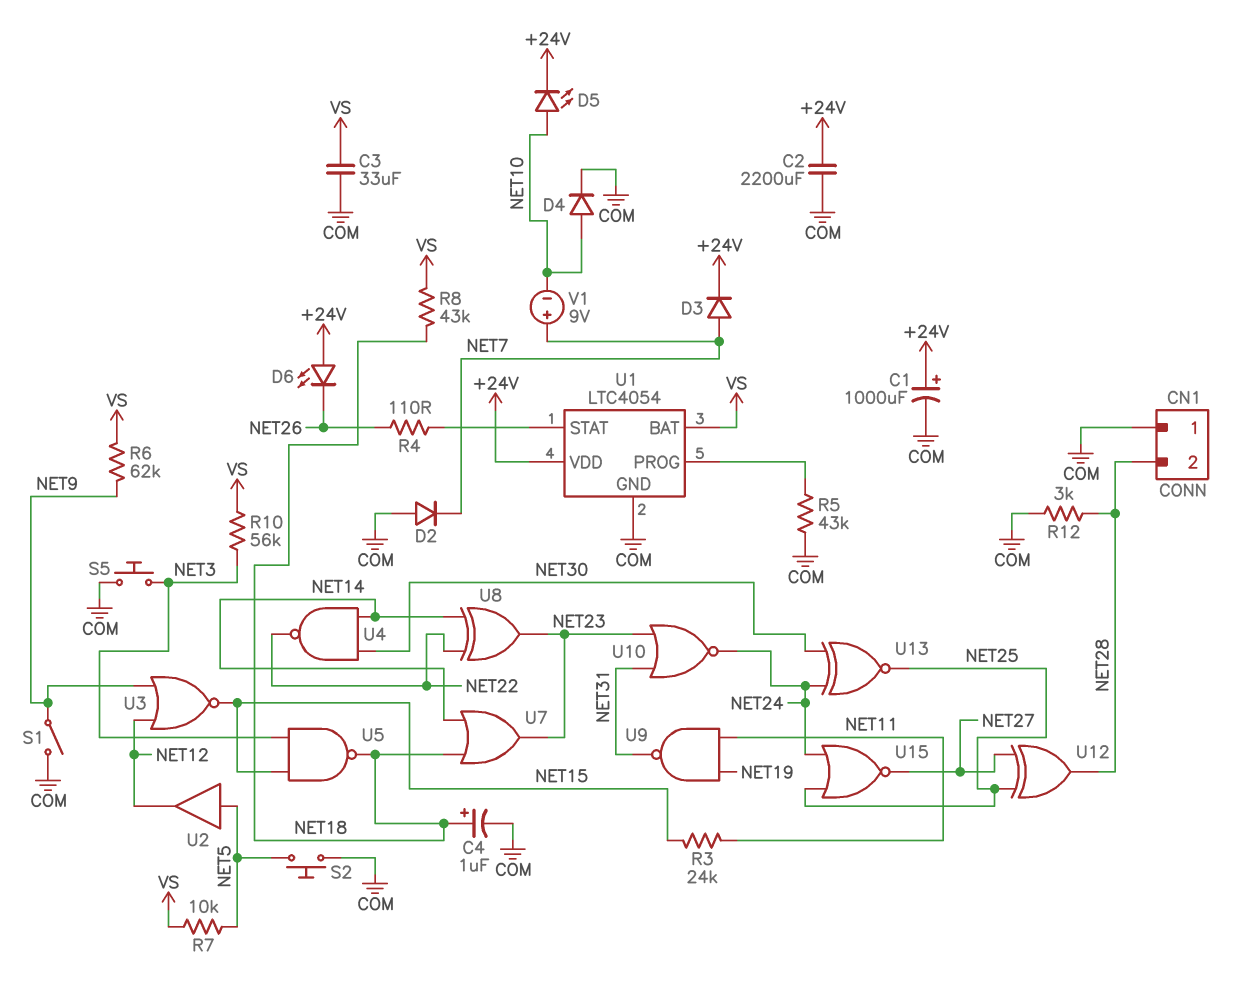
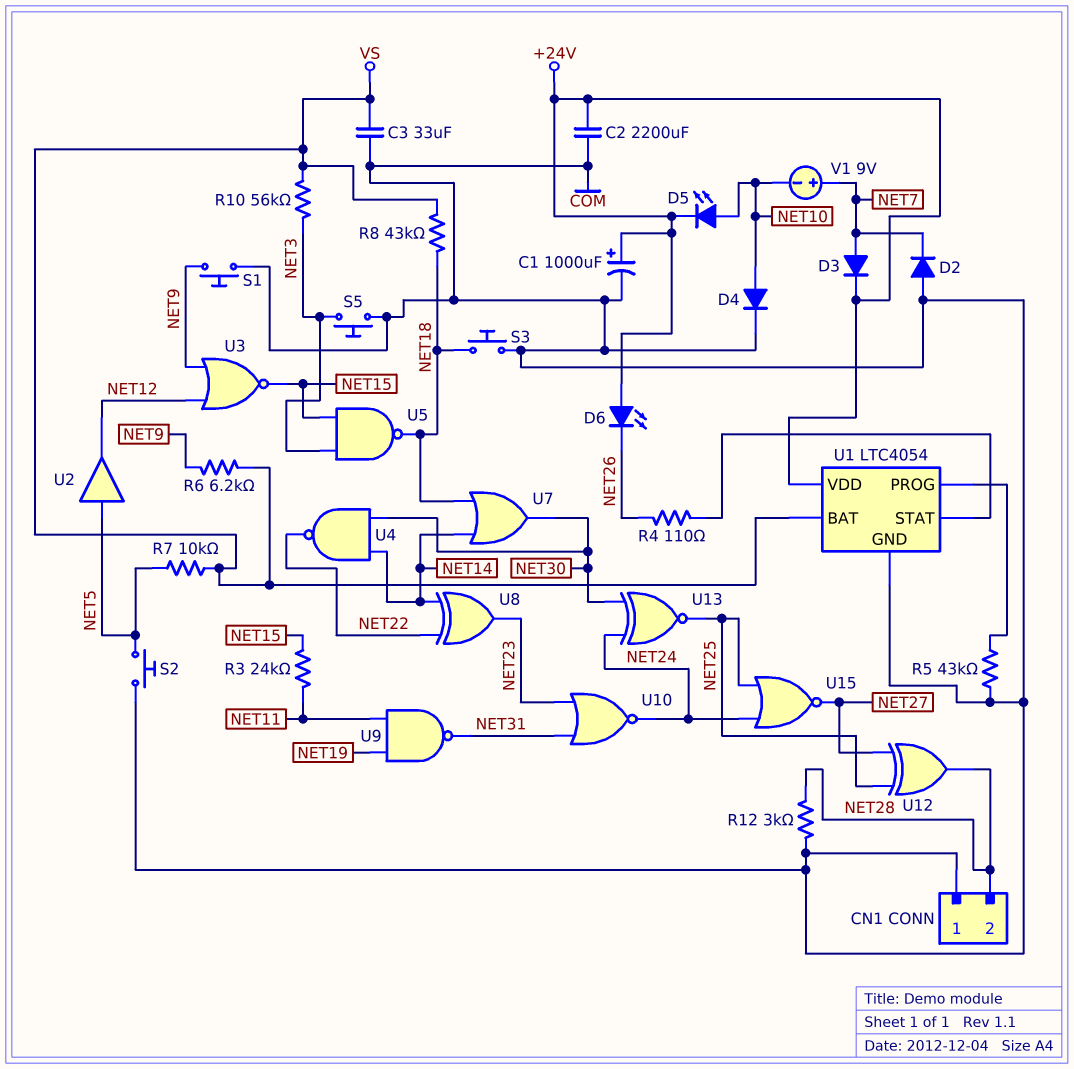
C4: 1uF (plus NET18, minus COM) -> none
R6: 62k (NET9, VS) -> 6.2k (NET9, VS)
S1: switch (COM, NET9) -> button (COM, NET9)
S3: none -> button (COM, NET18)
U7: OR (in NET14, in NET18, out NET23) -> OR (in NET14, in NET18, out NET30)

